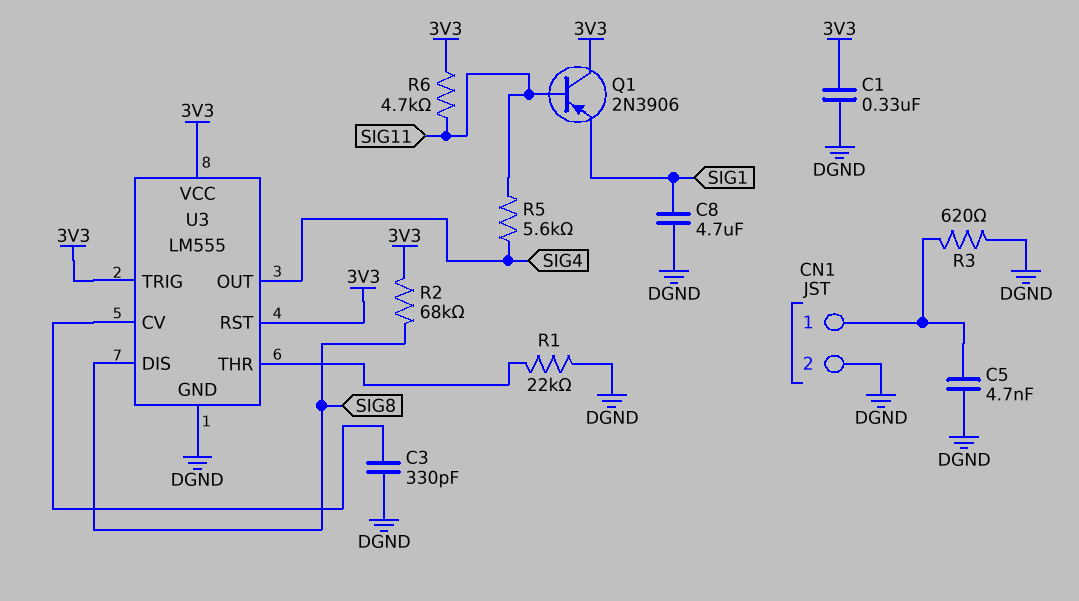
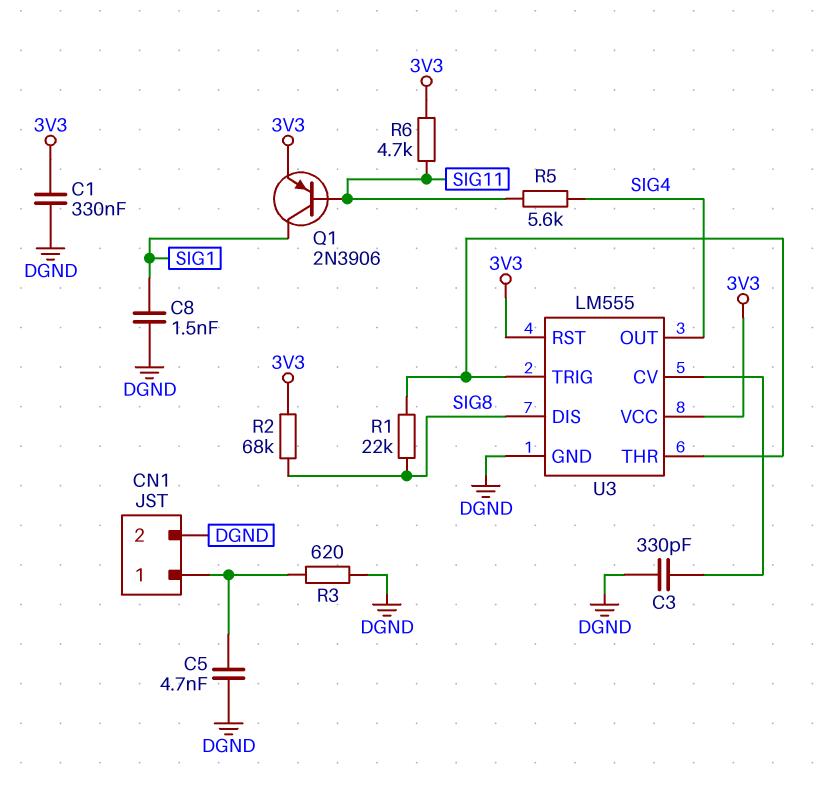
C8: 4.7uF (DGND, SIG1) -> 1.5nF (DGND, SIG1)
Q1: PNP 2N3906 (B SIG11, C 3V3, E SIG1) -> PNP 2N3906 (B SIG11, C SIG1, E 3V3)
R1: 22k (DGND, U3/THR) -> 22k (SIG8, U3/THR)
U3 pin TRIG: 3V3 -> U3/THR

